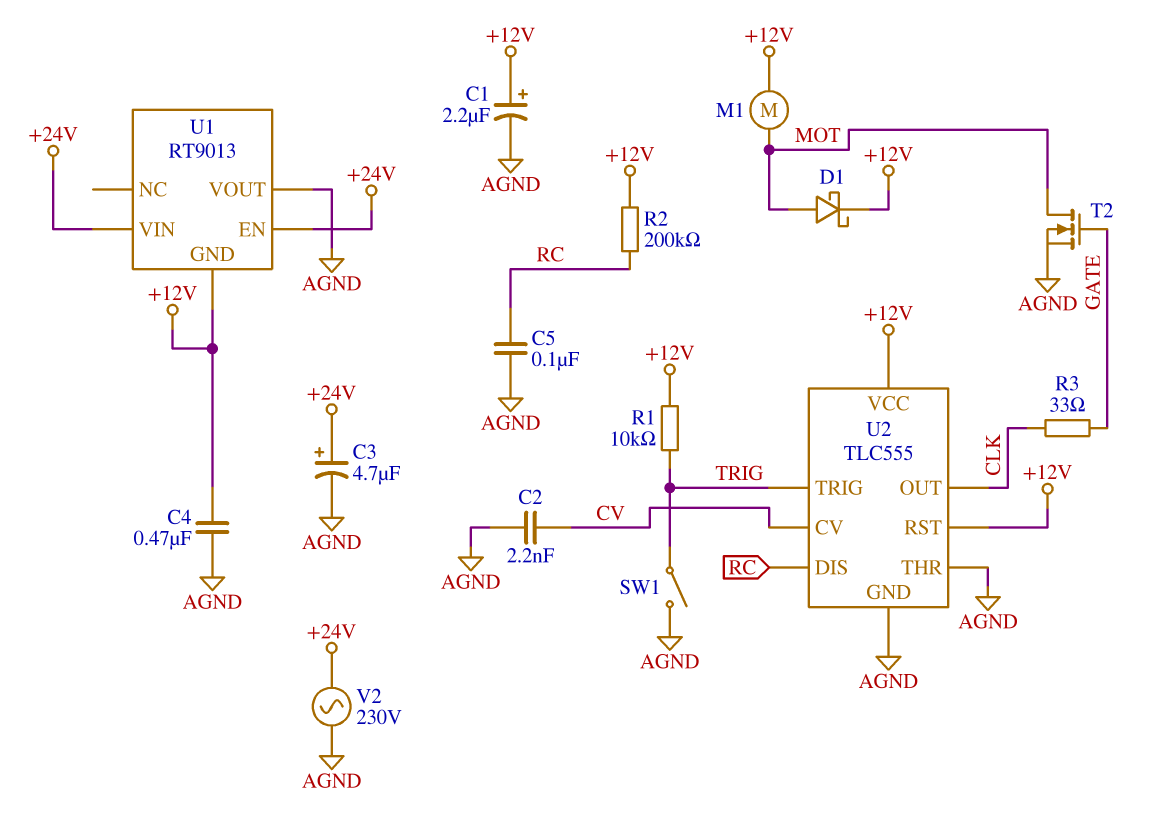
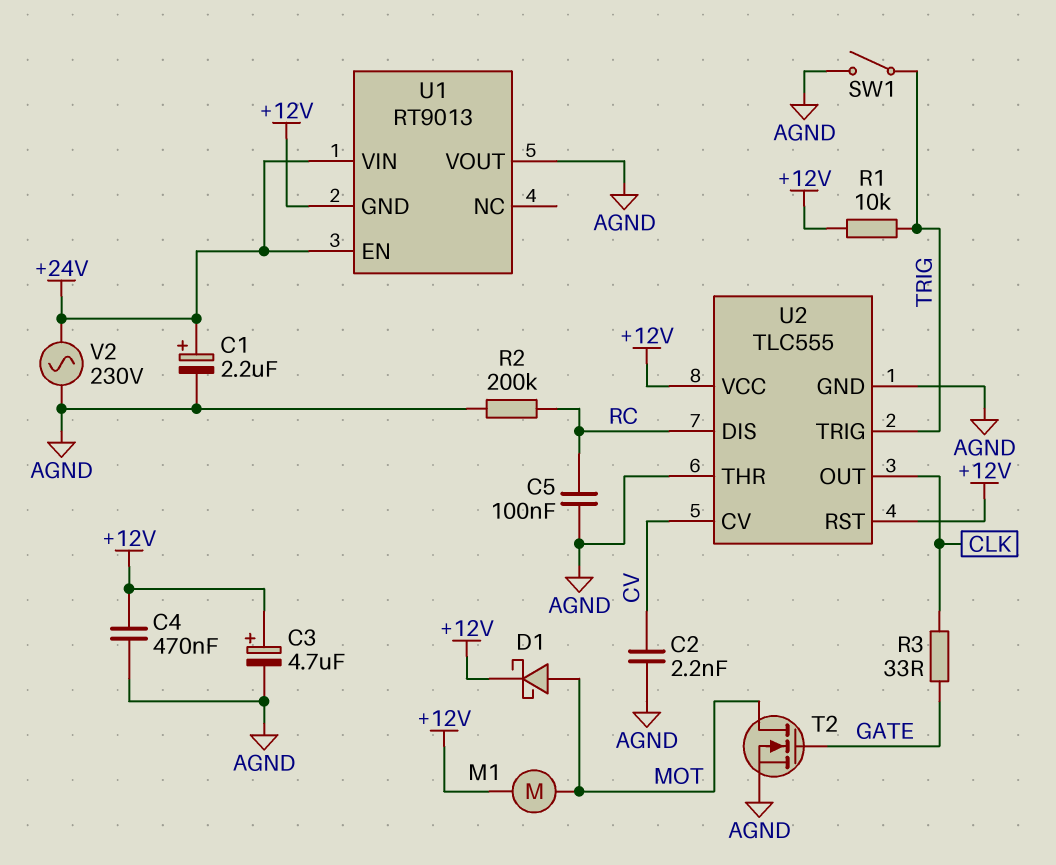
C1: 2.2uF (plus +12V, minus AGND) -> 2.2uF (plus +24V, minus AGND)
C3: 4.7uF (plus +24V, minus AGND) -> 4.7uF (plus +12V, minus AGND)
R2: 200k (+12V, RC) -> 200k (AGND, RC)

